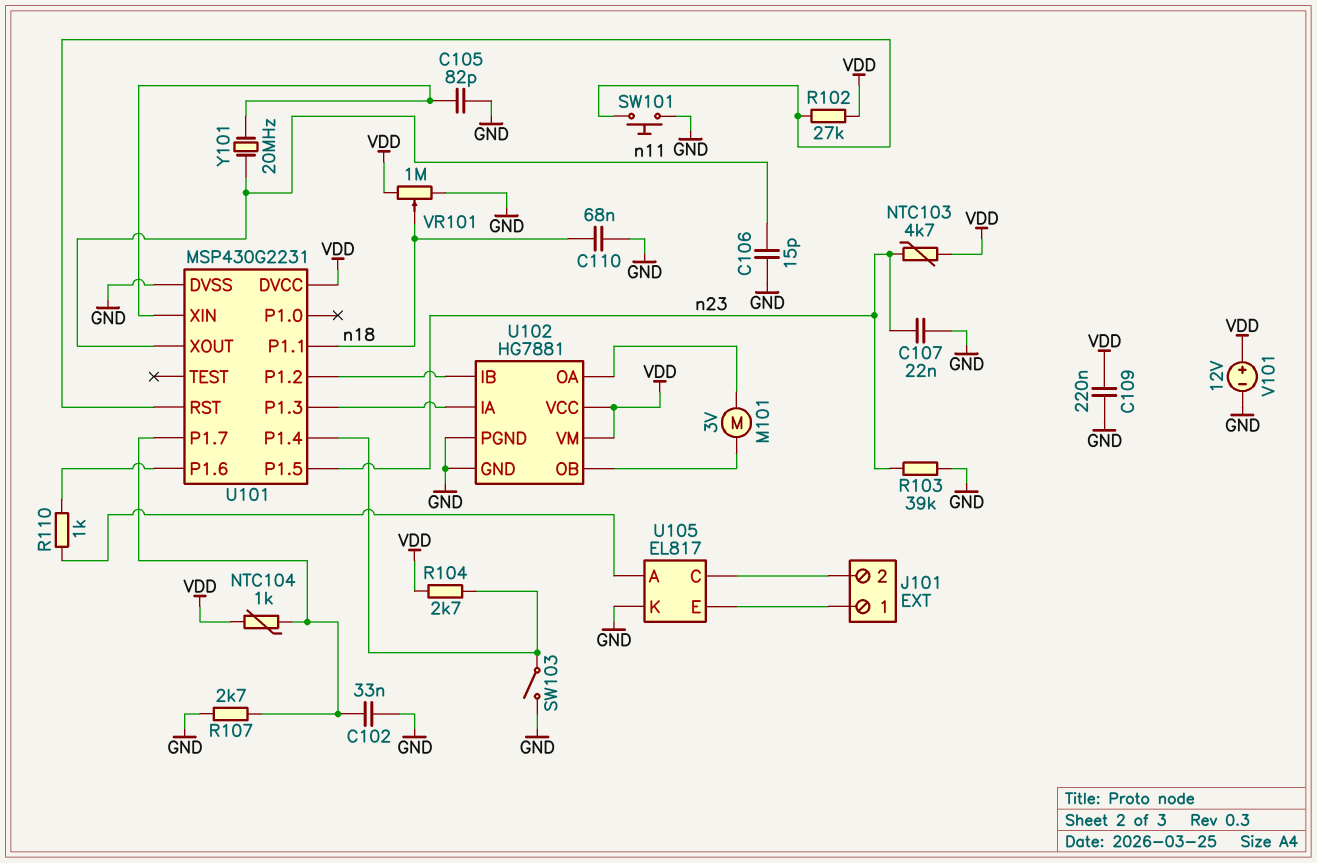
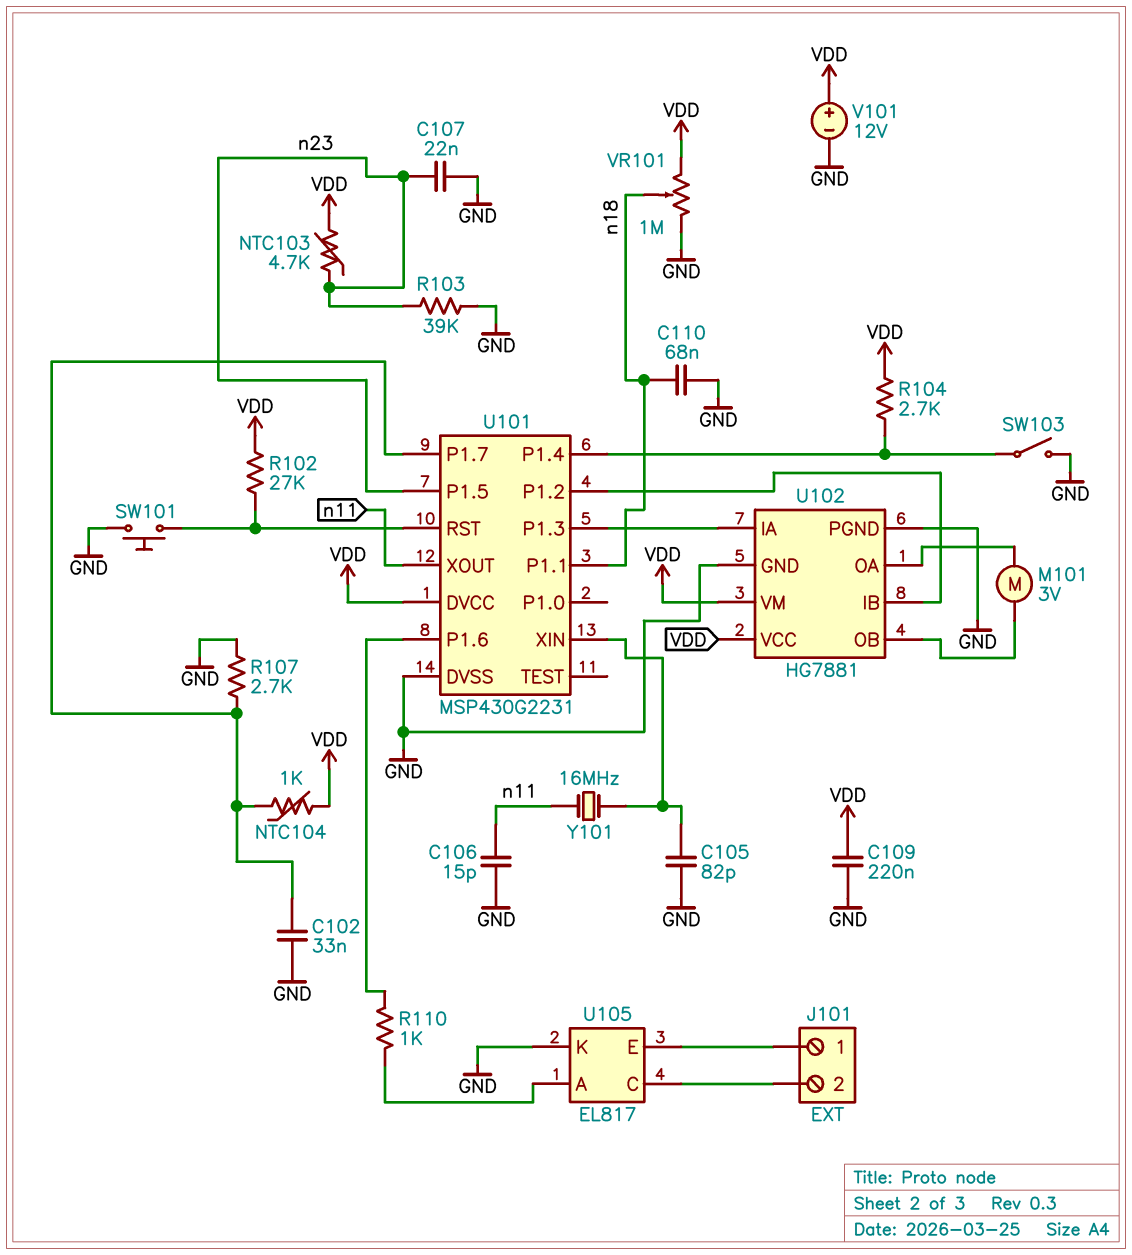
Y101: 20MHz (U101/XIN, n11) -> 16MHz (U101/XIN, n11)

